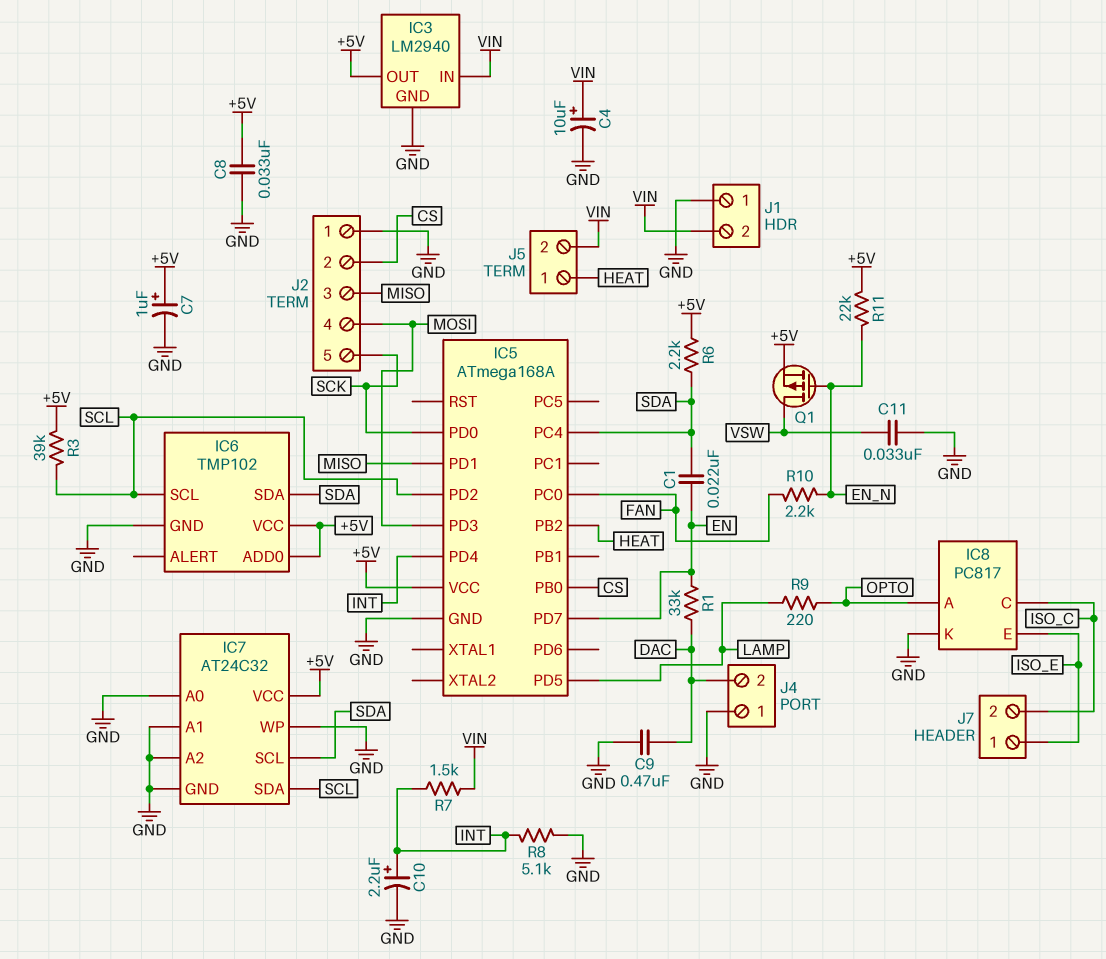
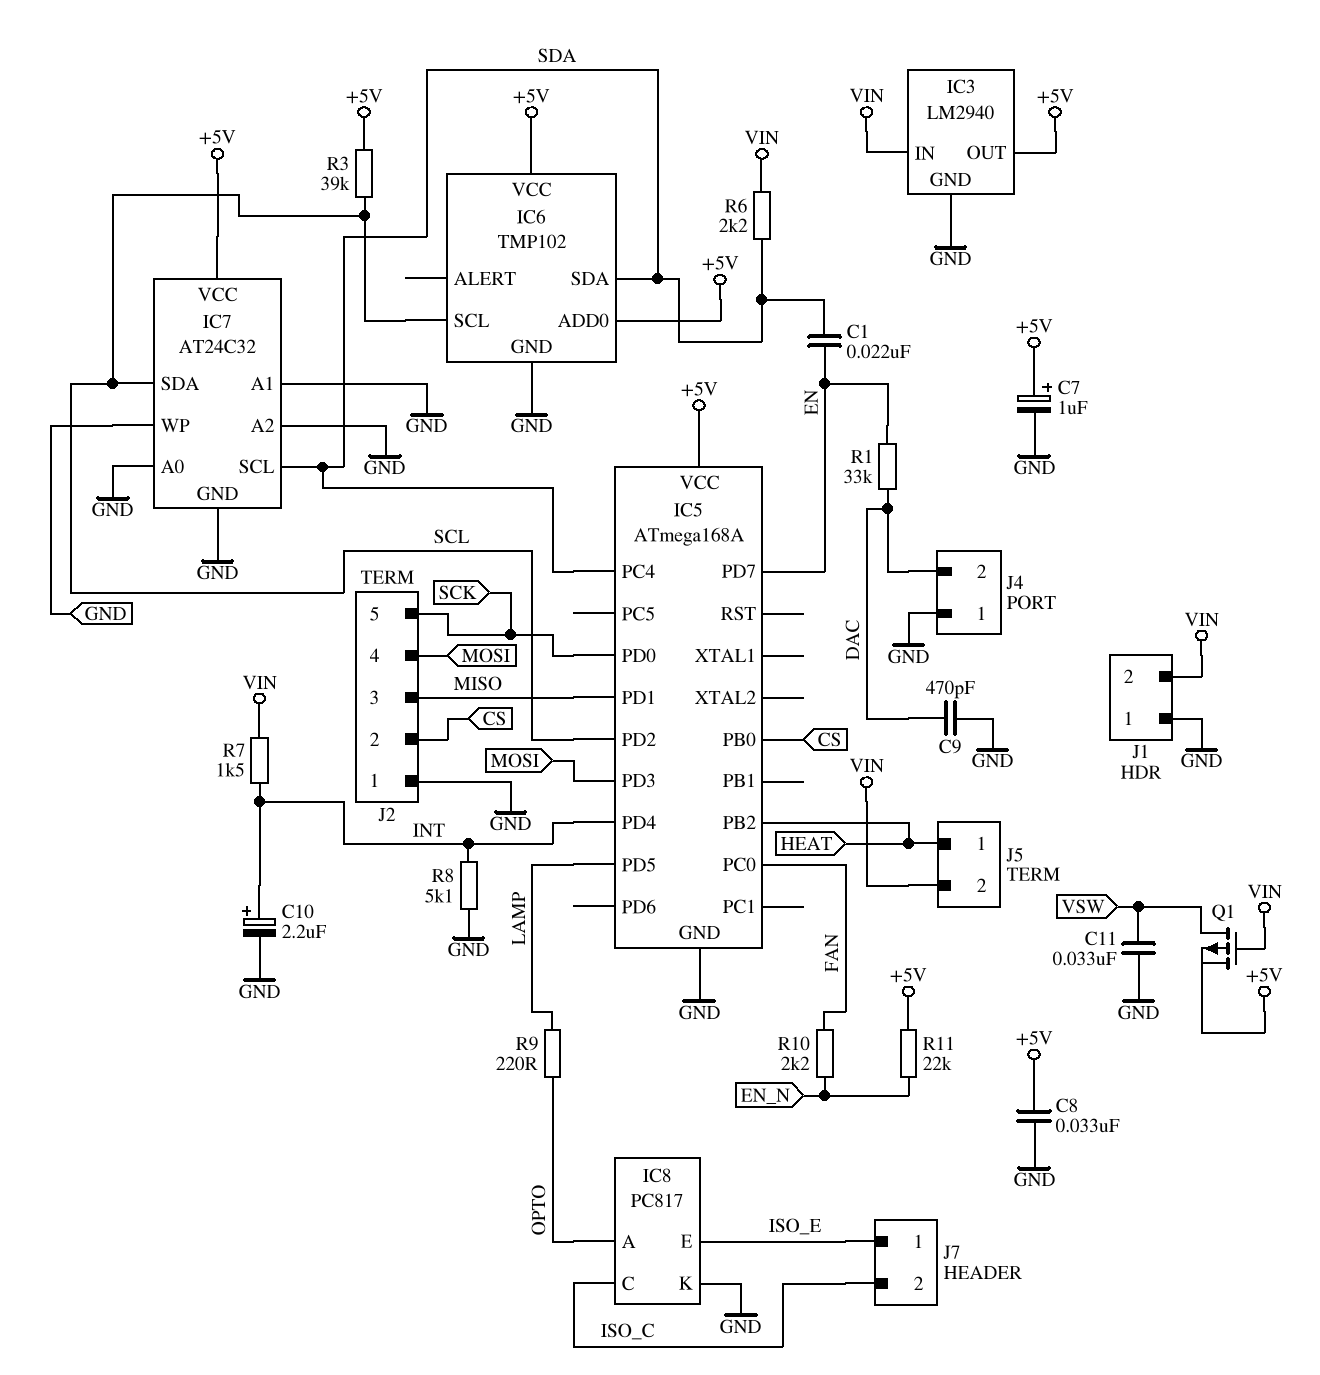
C4: 10uF (plus VIN, minus GND) -> none
C9: 470nF (DAC, GND) -> 470pF (DAC, GND)
Q1: PMOS (G EN_N, D VSW, S +5V) -> PMOS (G VIN, D VSW, S +5V)
R6: 2.2k (+5V, SDA) -> 2.2k (SDA, VIN)

